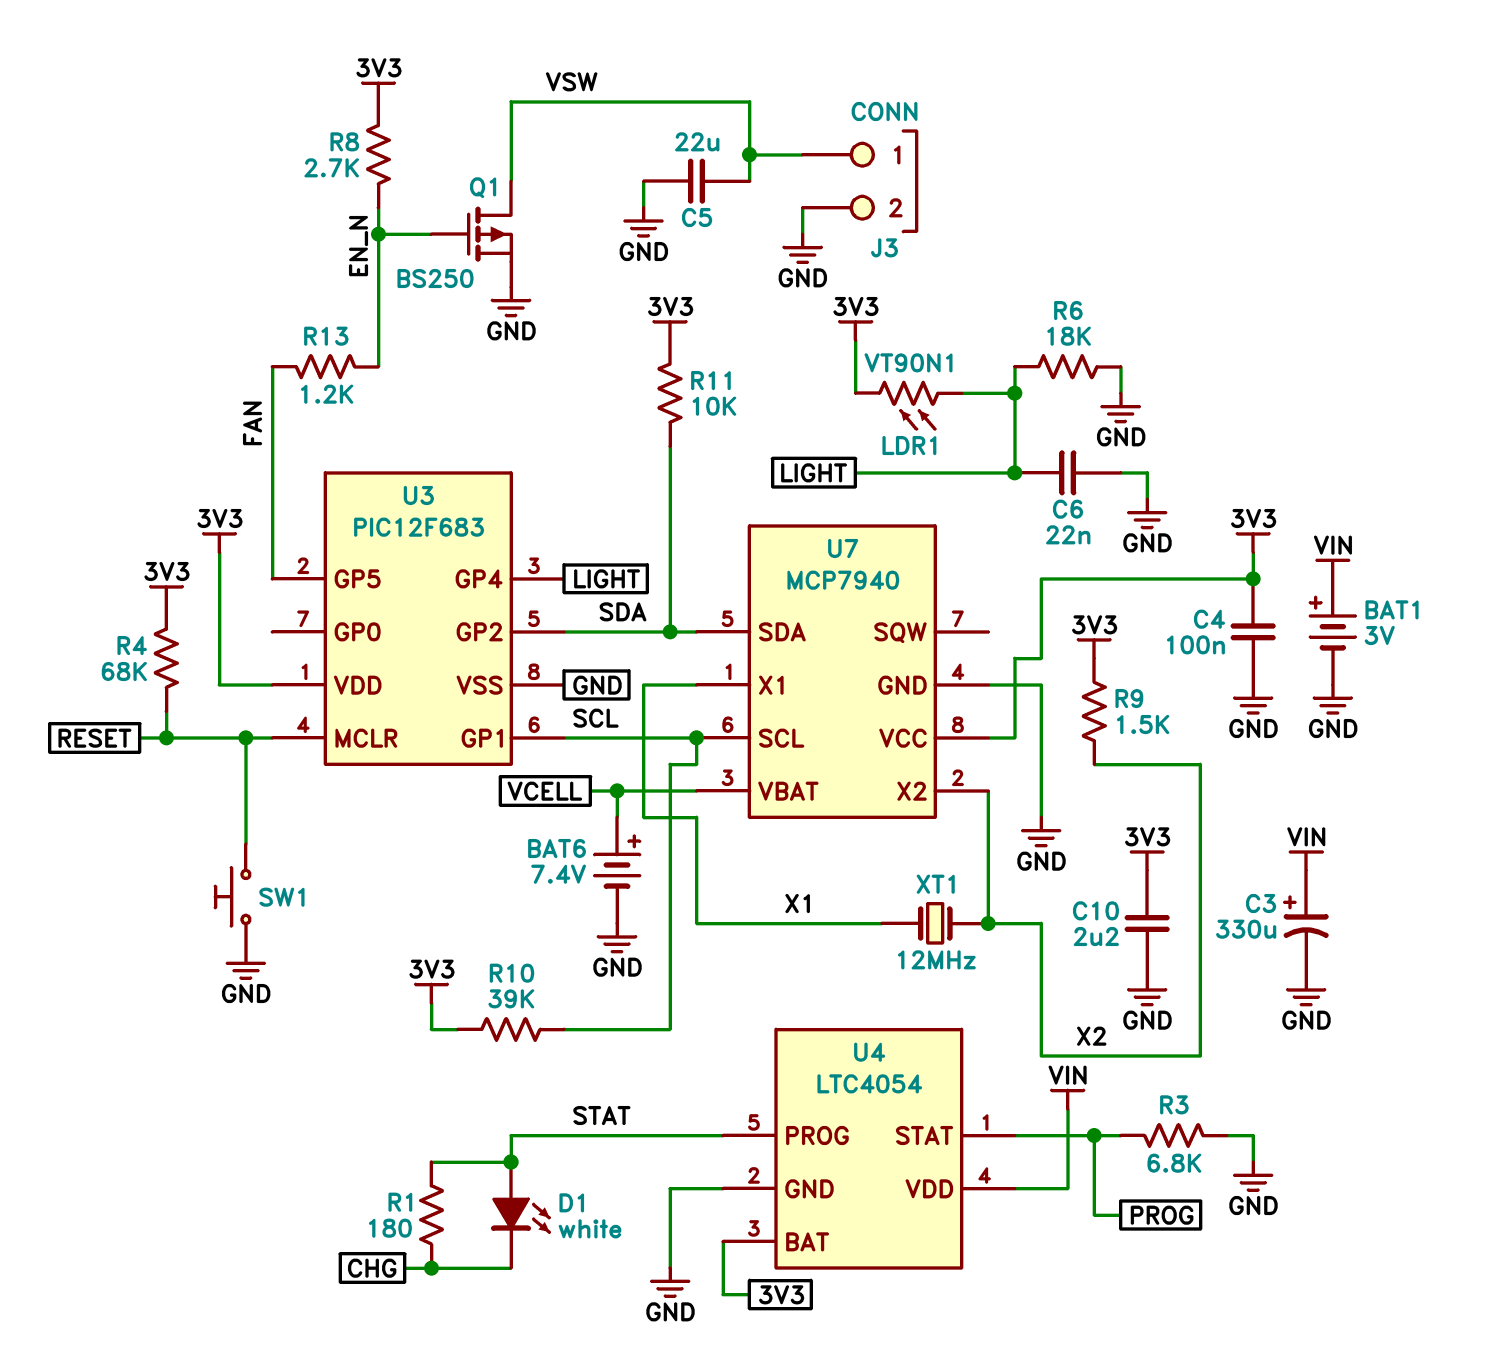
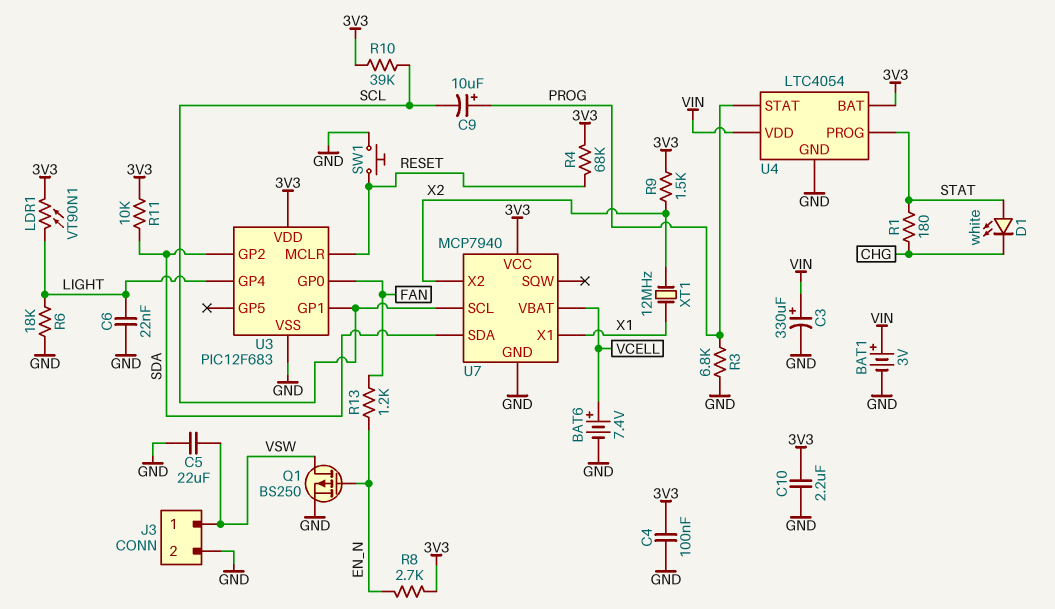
C9: none -> 10uF (plus PROG, minus SCL)
U3 pin GP0: none -> FAN
U3 pin GP5: FAN -> none

